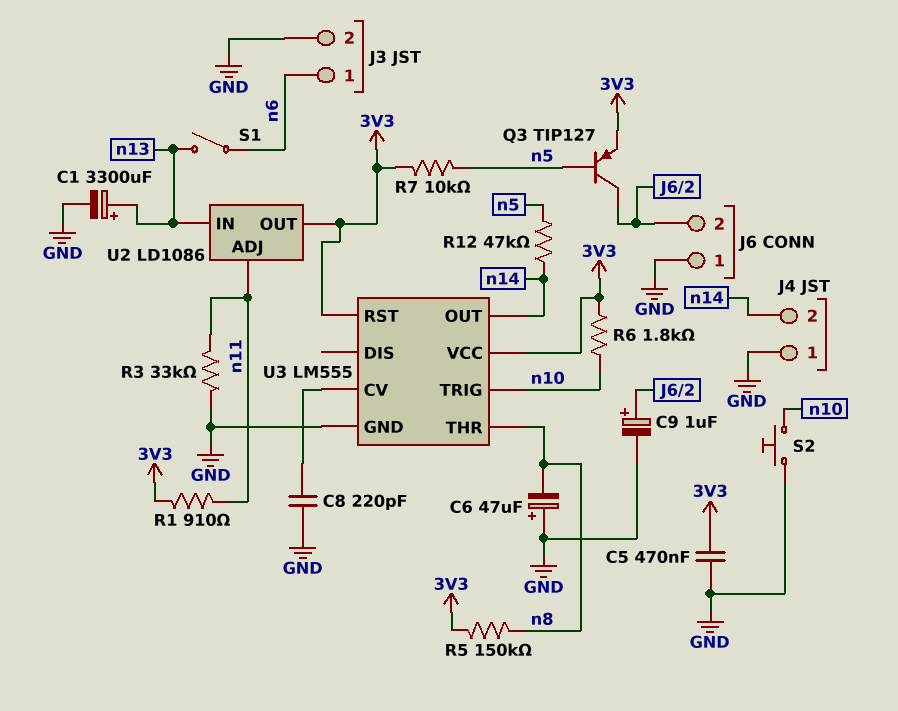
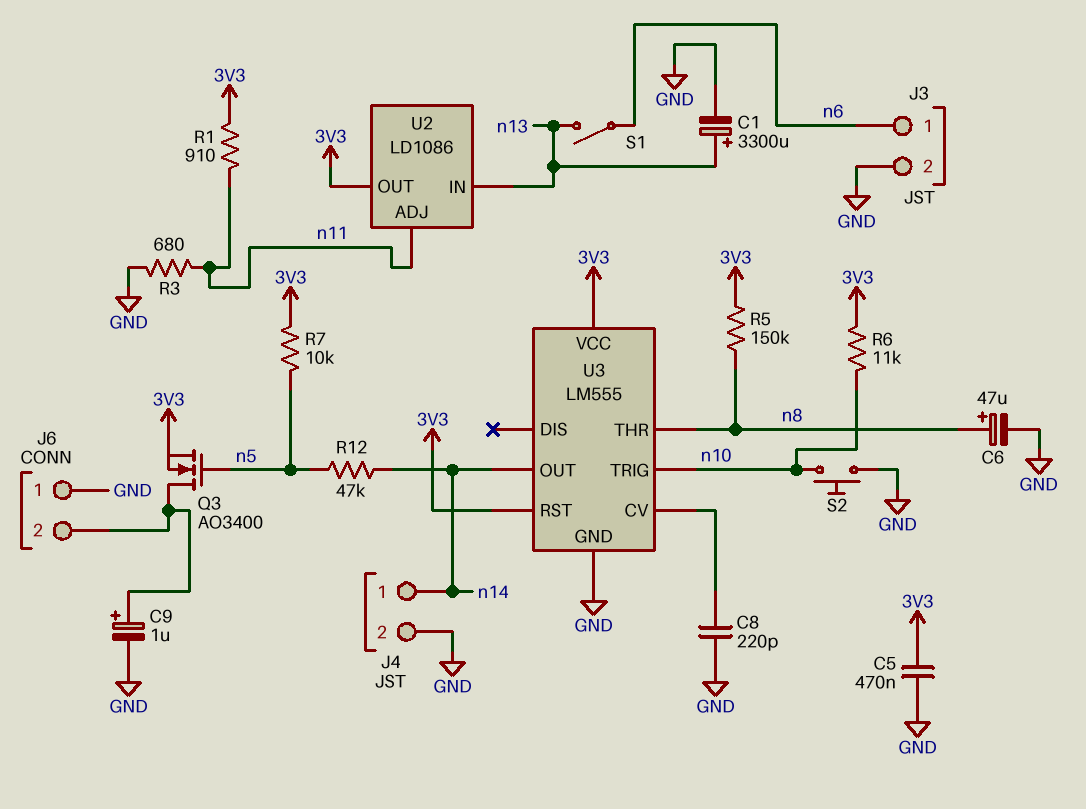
C6: 47uF (plus GND, minus n8) -> 47uF (plus n8, minus GND)
J4 pin 1: GND -> n14
J4 pin 2: n14 -> GND
Q3: PNP TIP127 (B n5, C J6/2, E 3V3) -> NMOS AO3400 (G n5, D J6/2, S 3V3)
R3: 33k (GND, n11) -> 680 (GND, n11)
R6: 1.8k (3V3, n10) -> 11k (3V3, n10)

